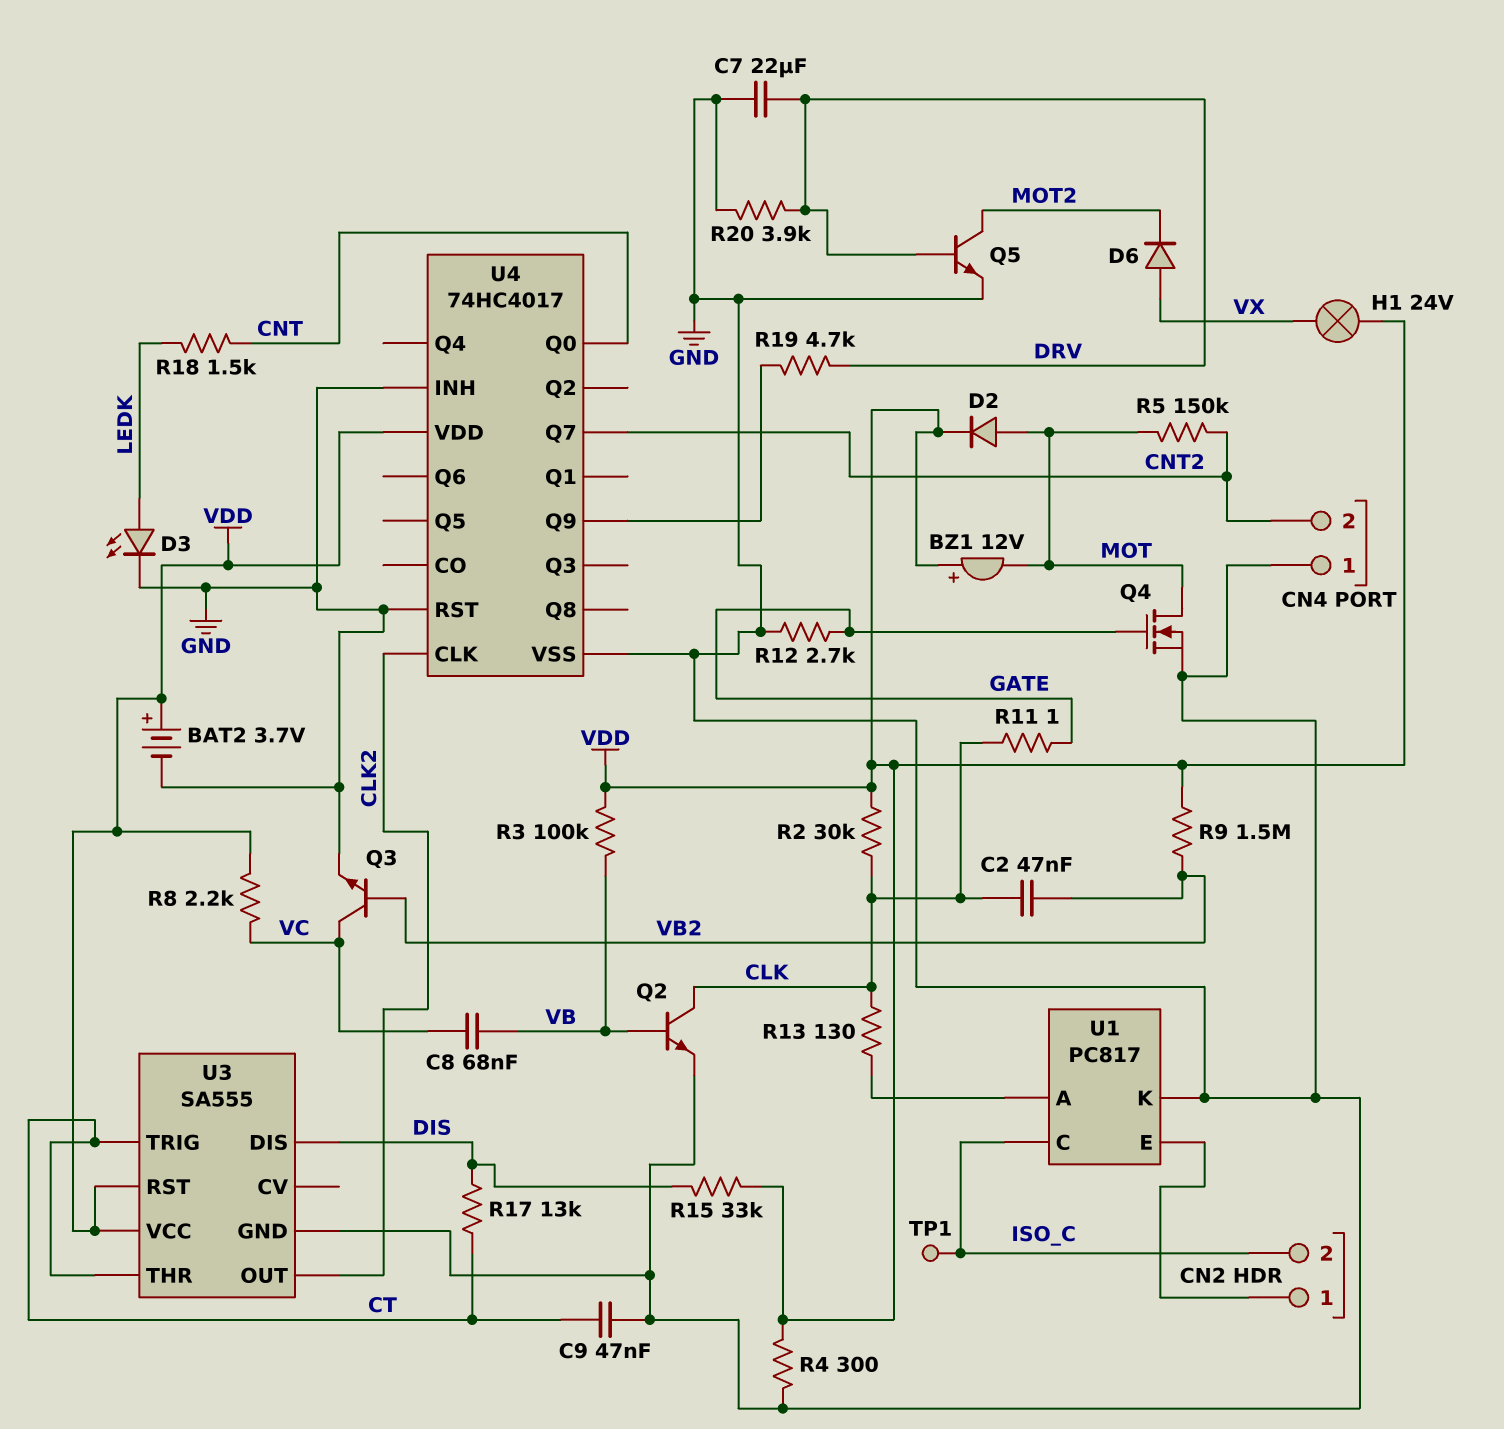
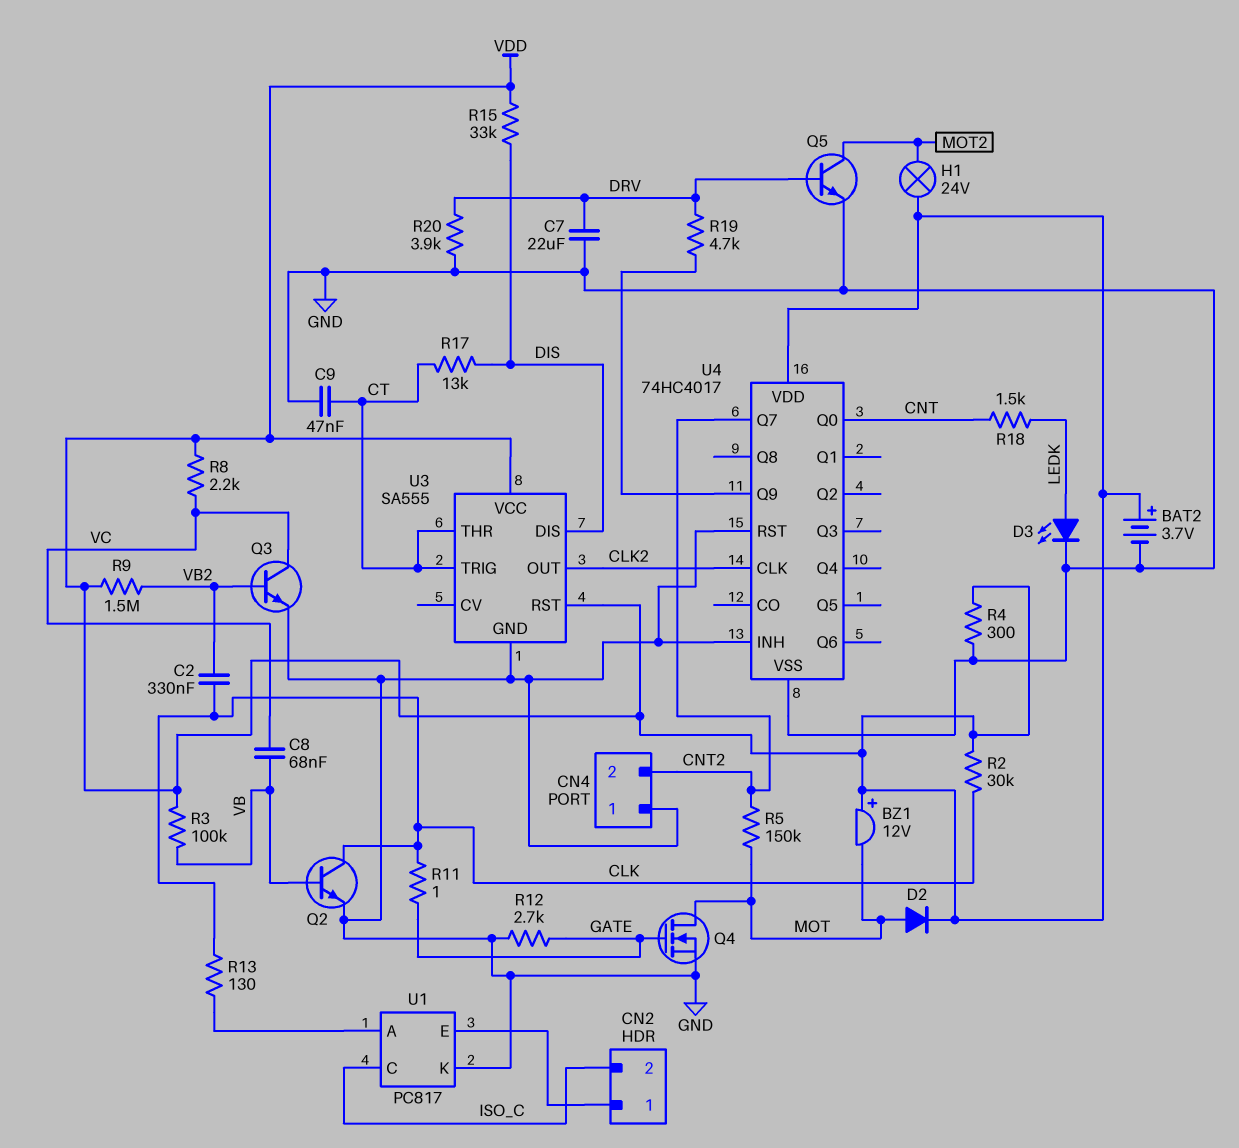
C2: 47nF (CLK, VB2) -> 330nF (CLK, VB2)
D6: diode (A VX, K MOT2) -> none
H1: lamp 24V (VDD, VX) -> lamp 24V (MOT2, VDD)
TP1: test point (ISO_C) -> none

